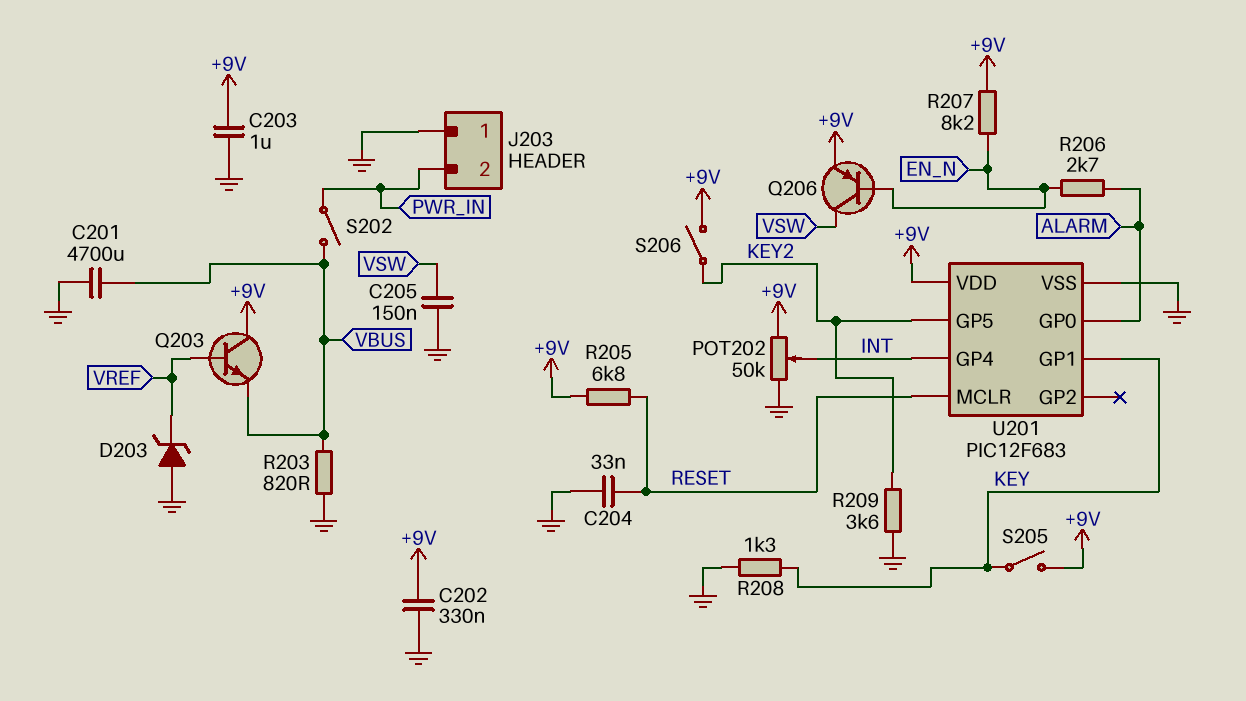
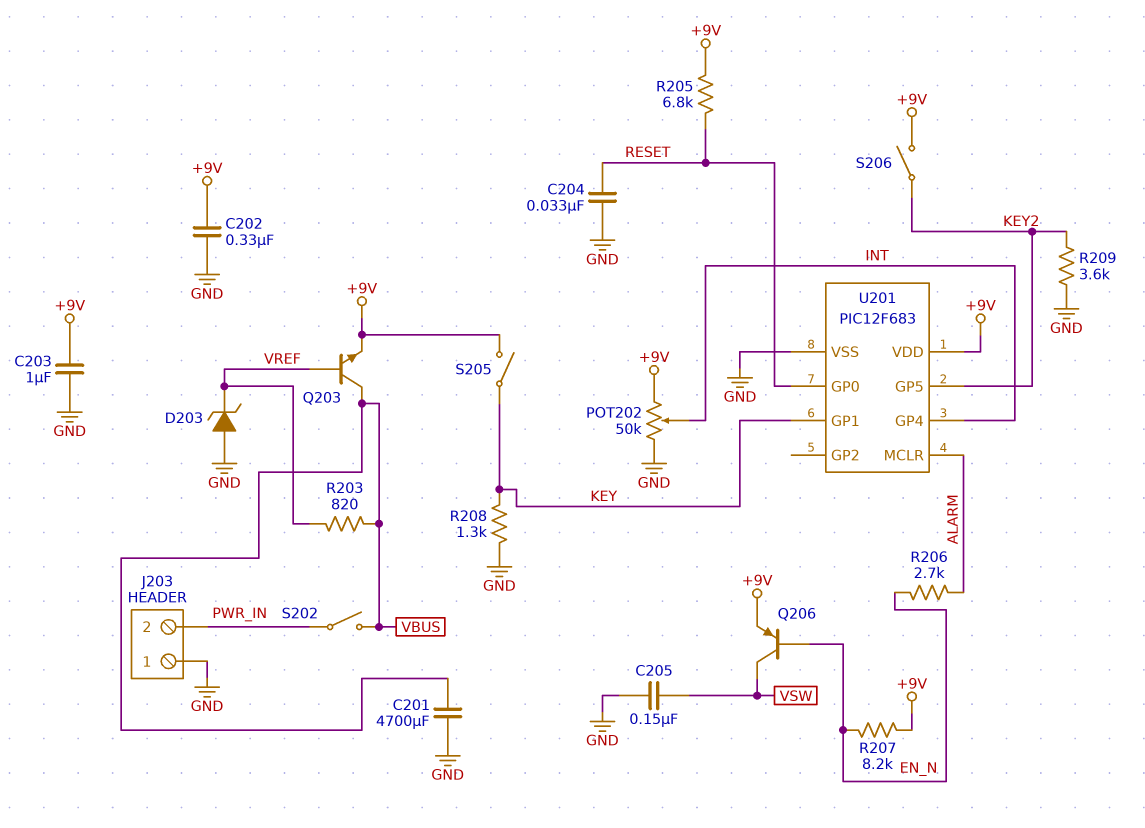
Q203: NPN (B VREF, C +9V, E VBUS) -> NPN (B VREF, C VBUS, E +9V)
R203: 820 (GND, VBUS) -> 820 (VBUS, VREF)
U201 pin GP0: ALARM -> RESET
U201 pin MCLR: RESET -> ALARM

